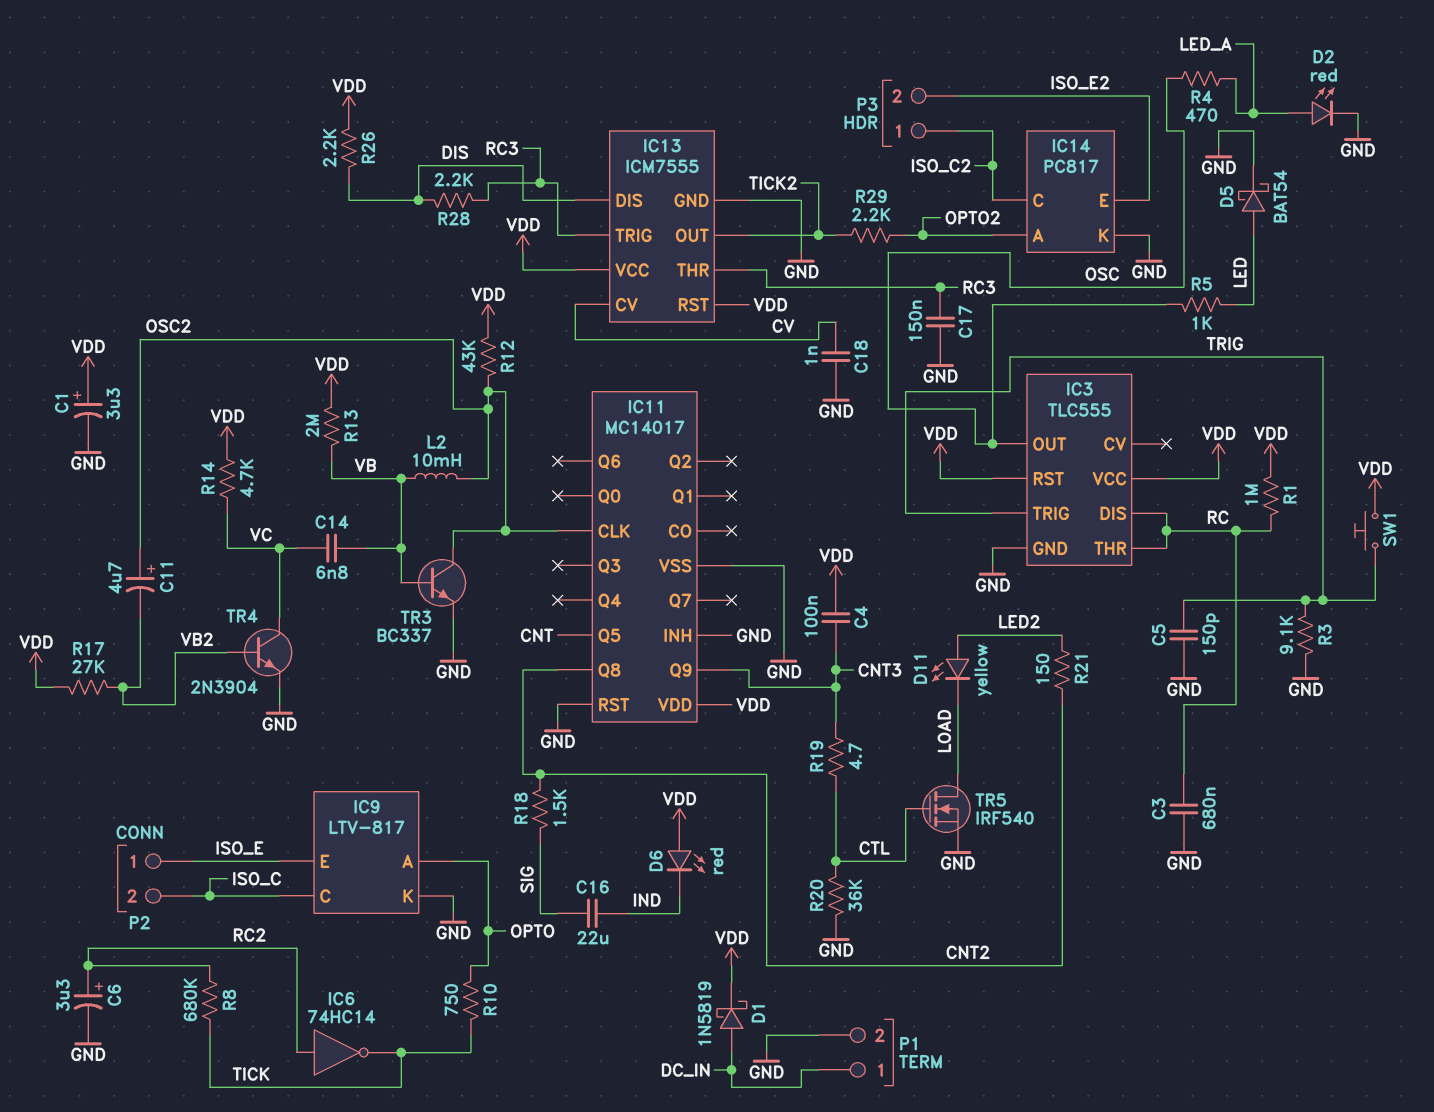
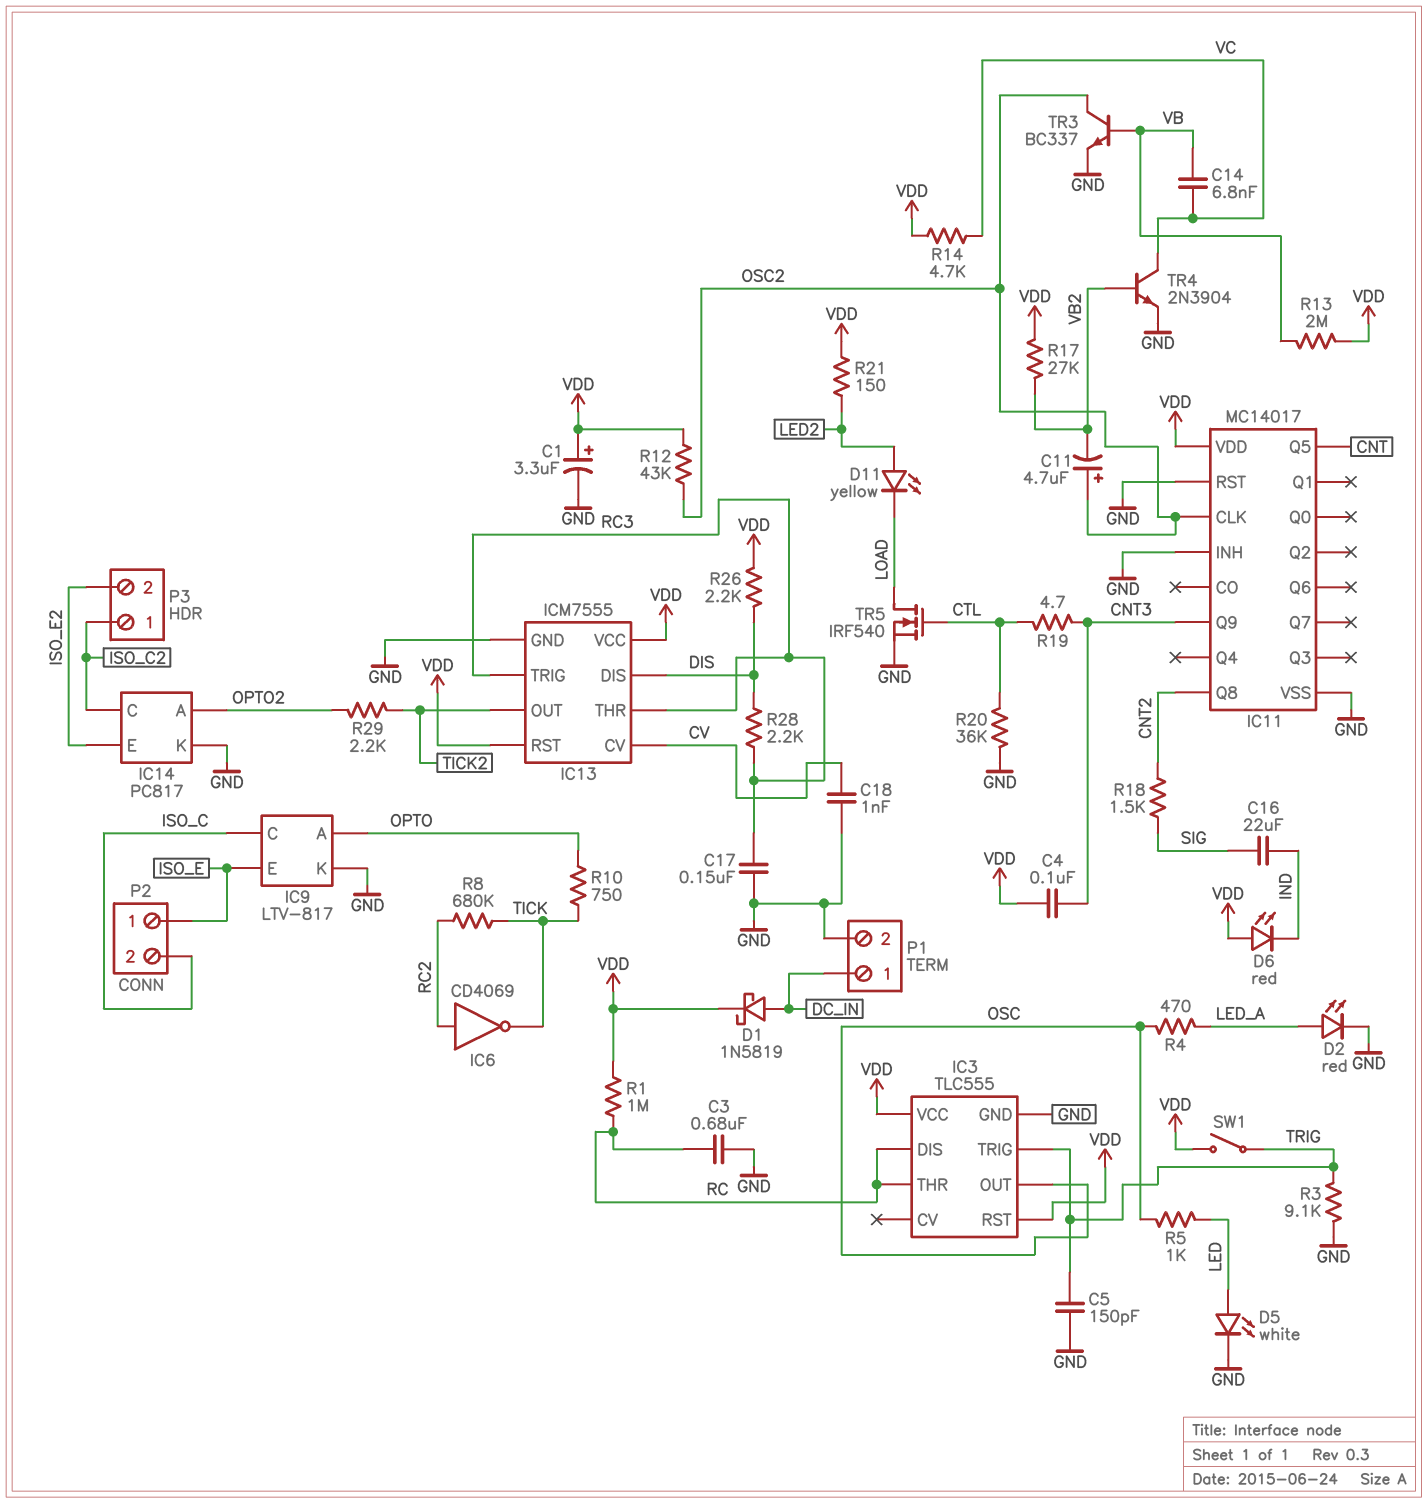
C6: 3.3uF (plus RC2, minus GND) -> none
D5: schottky BAT54 (A LED, K GND) -> LED white (A LED, K GND)
IC6: NOT 74HC14 (in RC2, out TICK) -> NOT CD4069 (in RC2, out TICK)
L2: 10mH (OSC2, VB) -> none
R21: 150 (CNT2, LED2) -> 150 (LED2, VDD)
SW1: button (TRIG, VDD) -> switch (TRIG, VDD)

